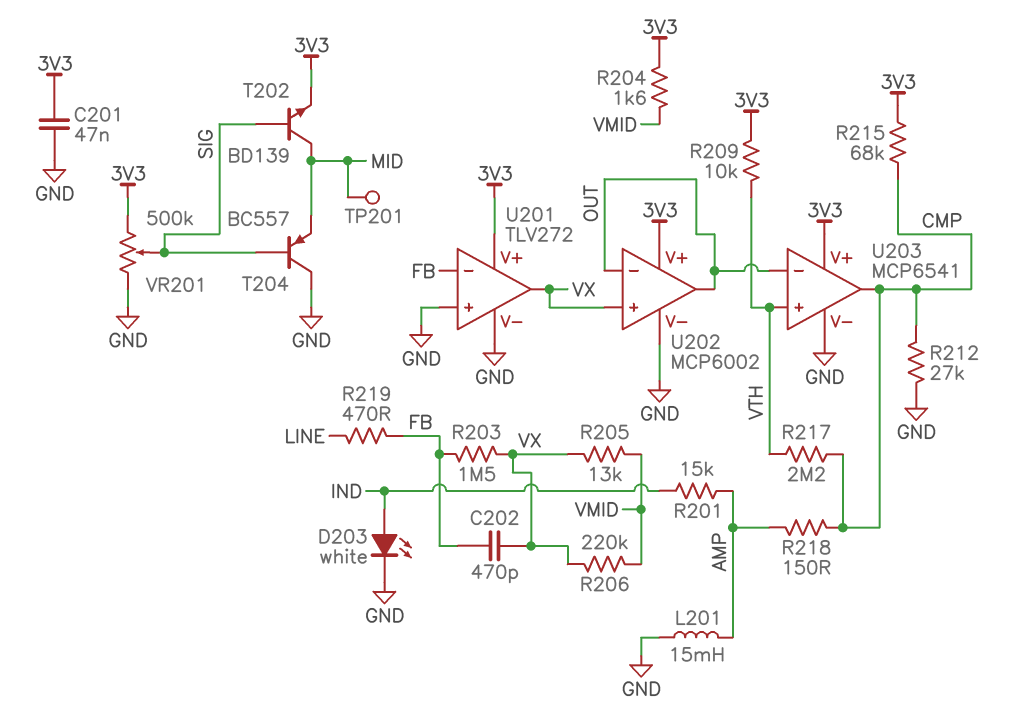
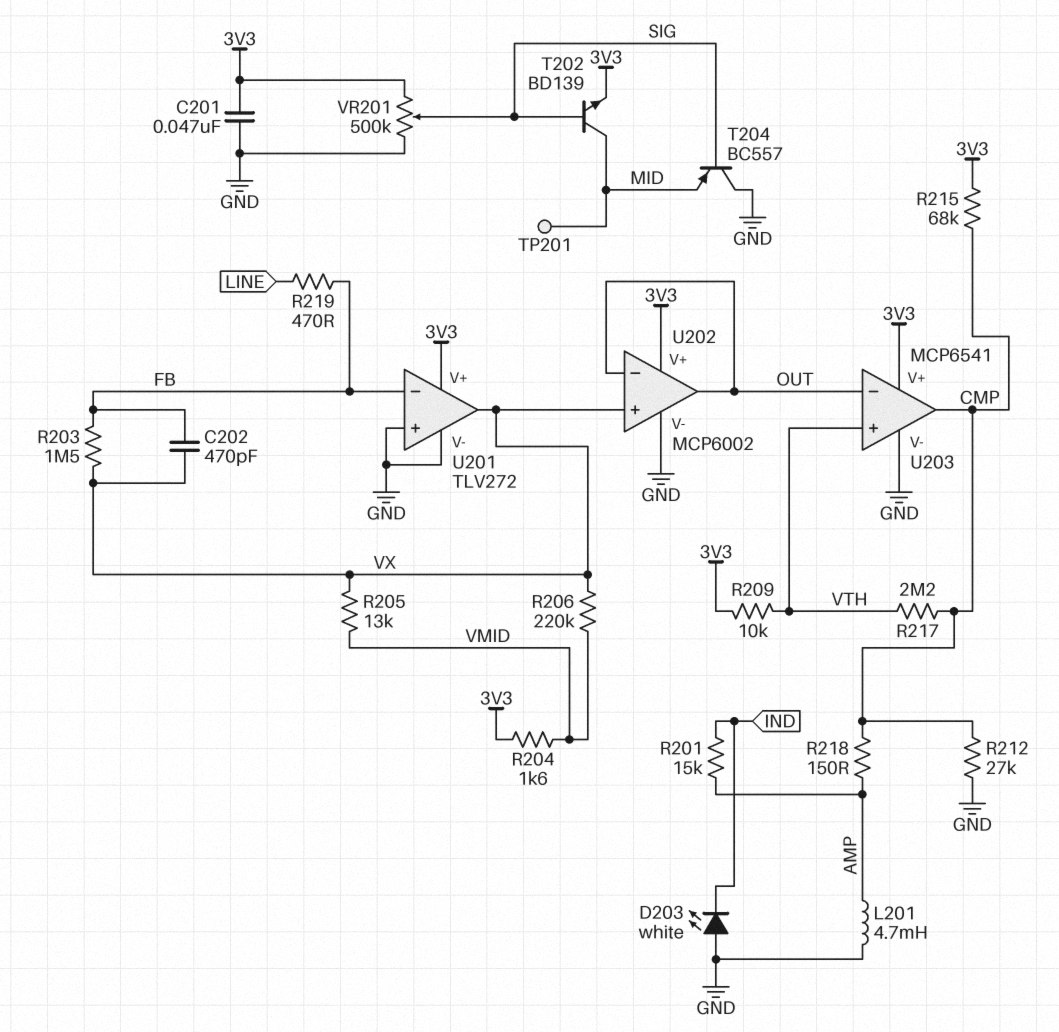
D203: LED white (A IND, K GND) -> LED white (A GND, K IND)
L201: 15mH (AMP, GND) -> 4.7mH (AMP, GND)

